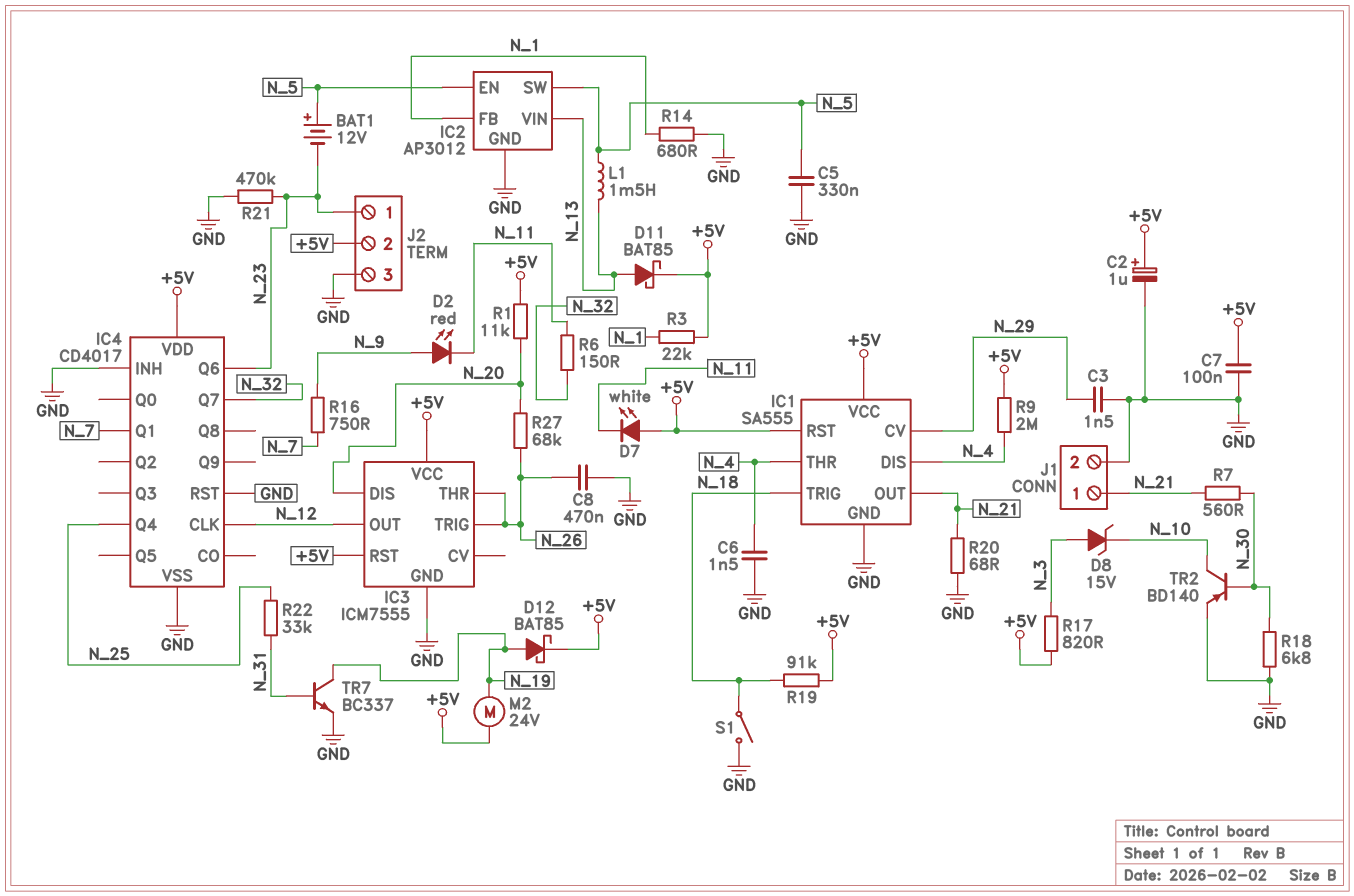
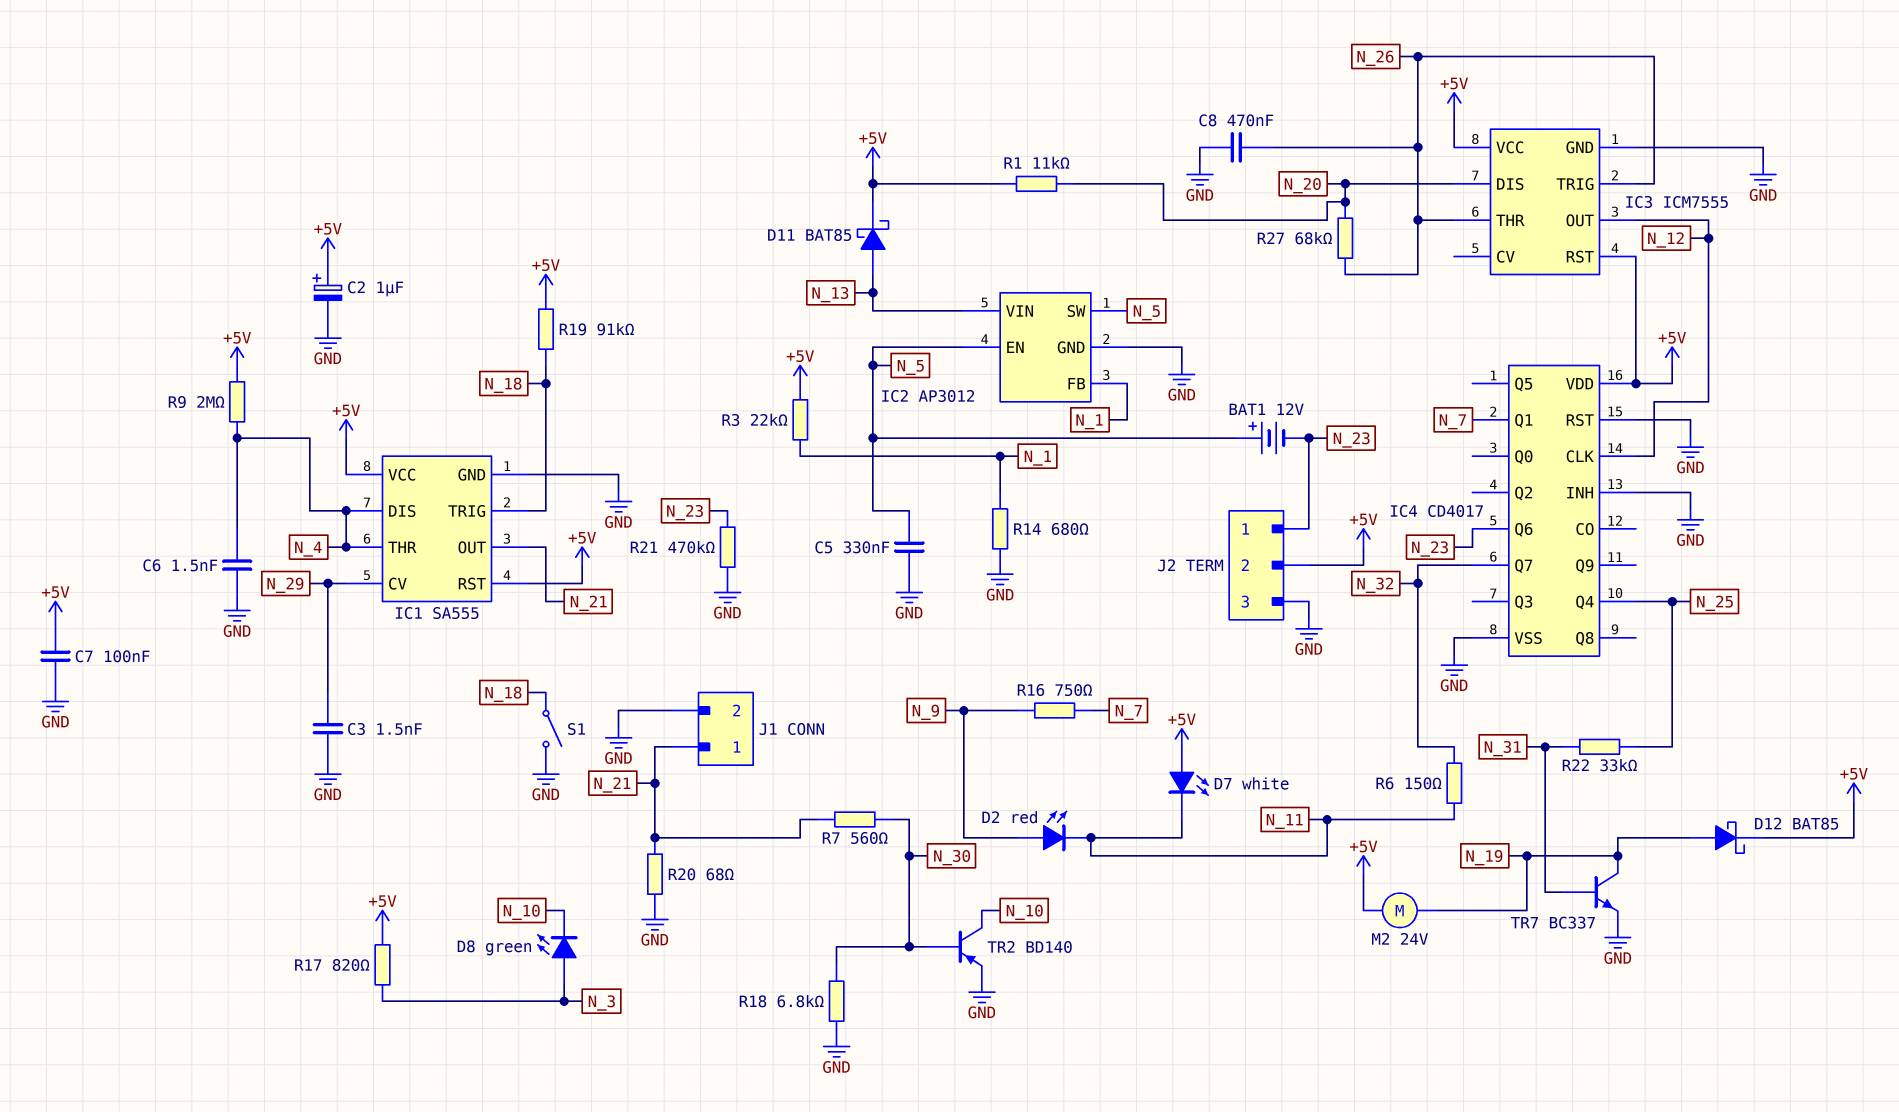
D8: zener 15V (A N_3, K N_10) -> LED green (A N_3, K N_10)
L1: 1.5mH (N_5, N_13) -> none

